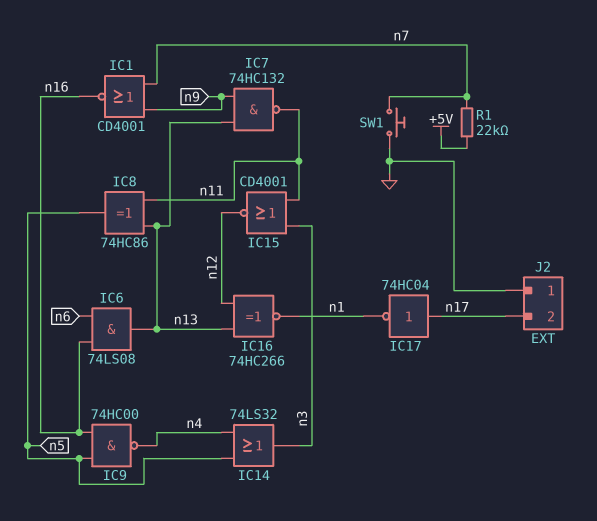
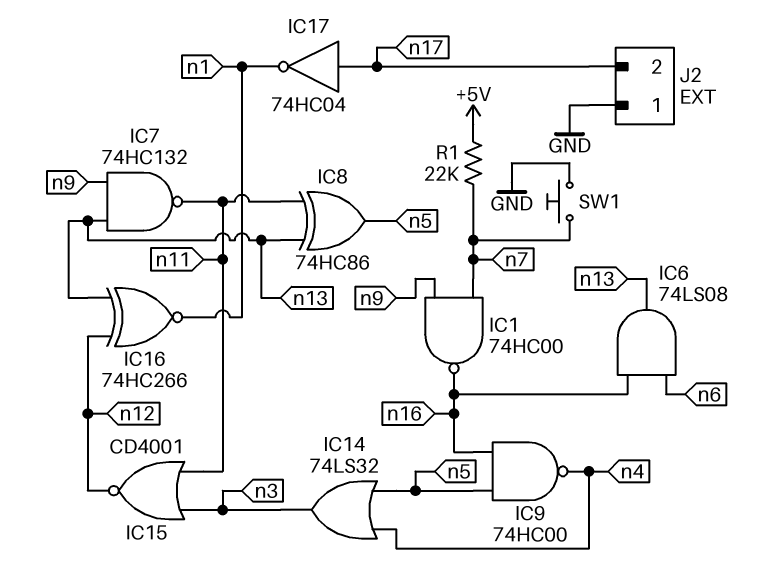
IC1: NOR CD4001 (in n7, in n9, out n16) -> NAND 74HC00 (in n7, in n9, out n16)

